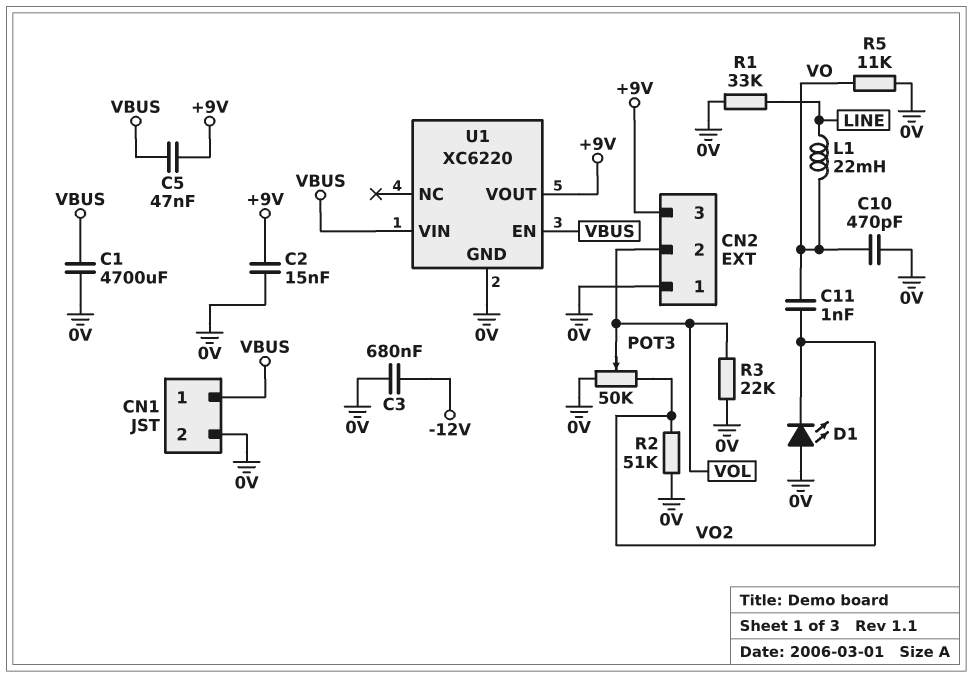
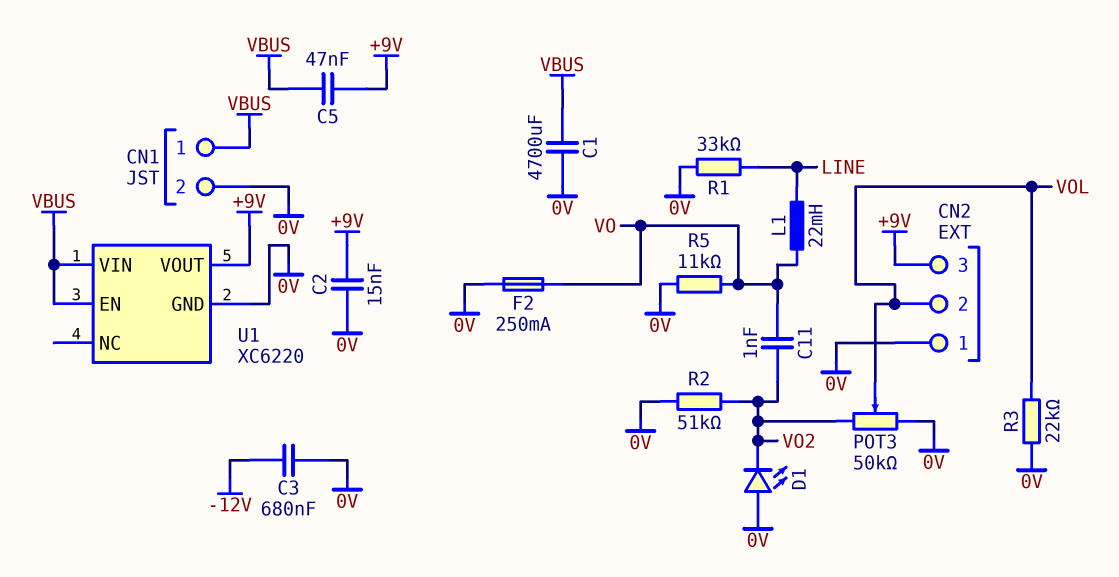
C10: 470pF (0V, VO) -> none
F2: none -> 250mA (0V, VO)

